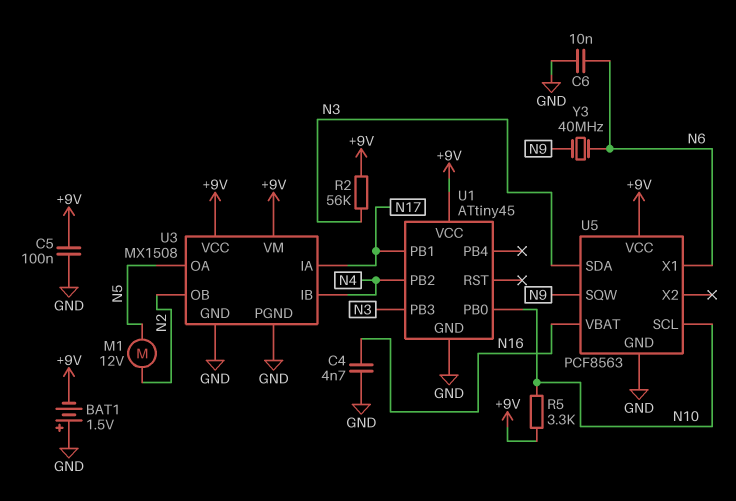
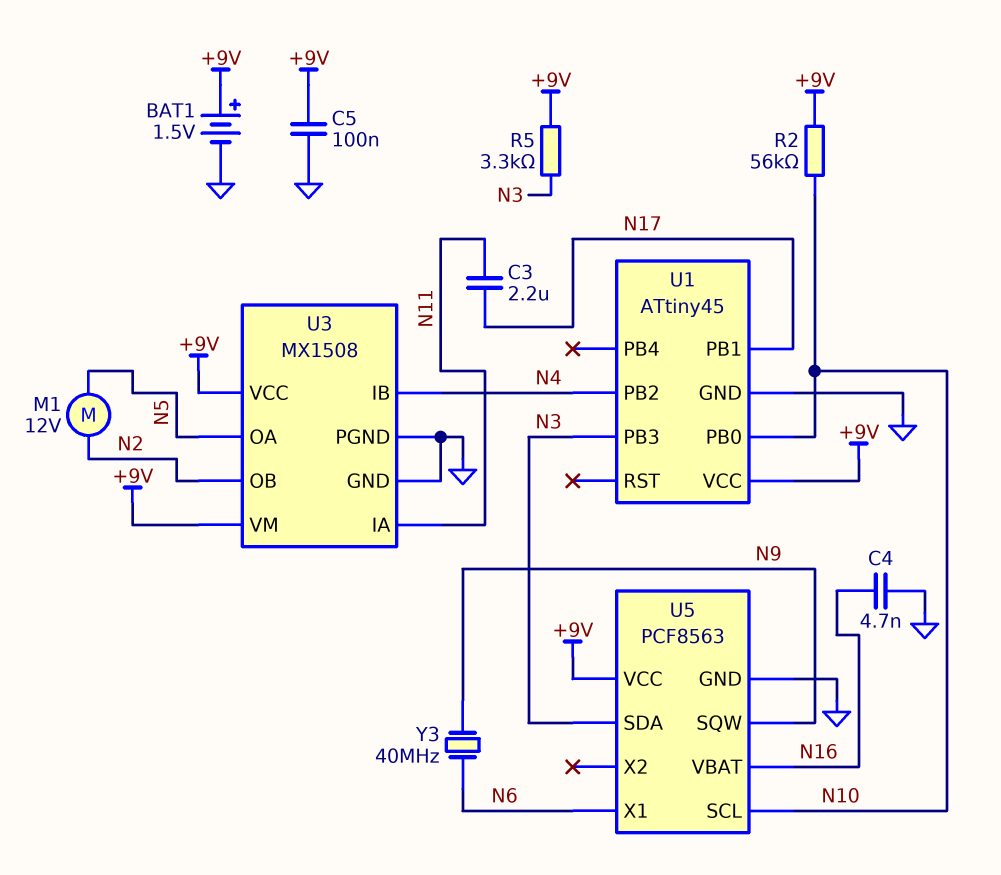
BAT1: 1.5V (plus GND, minus +9V) -> 1.5V (plus +9V, minus GND)
C3: none -> 2.2uF (N11, N17)
C6: 10nF (GND, N6) -> none
R2: 56k (+9V, N3) -> 56k (+9V, N10)
R5: 3.3k (+9V, N10) -> 3.3k (+9V, N3)
U3 pin IA: N17 -> N11

